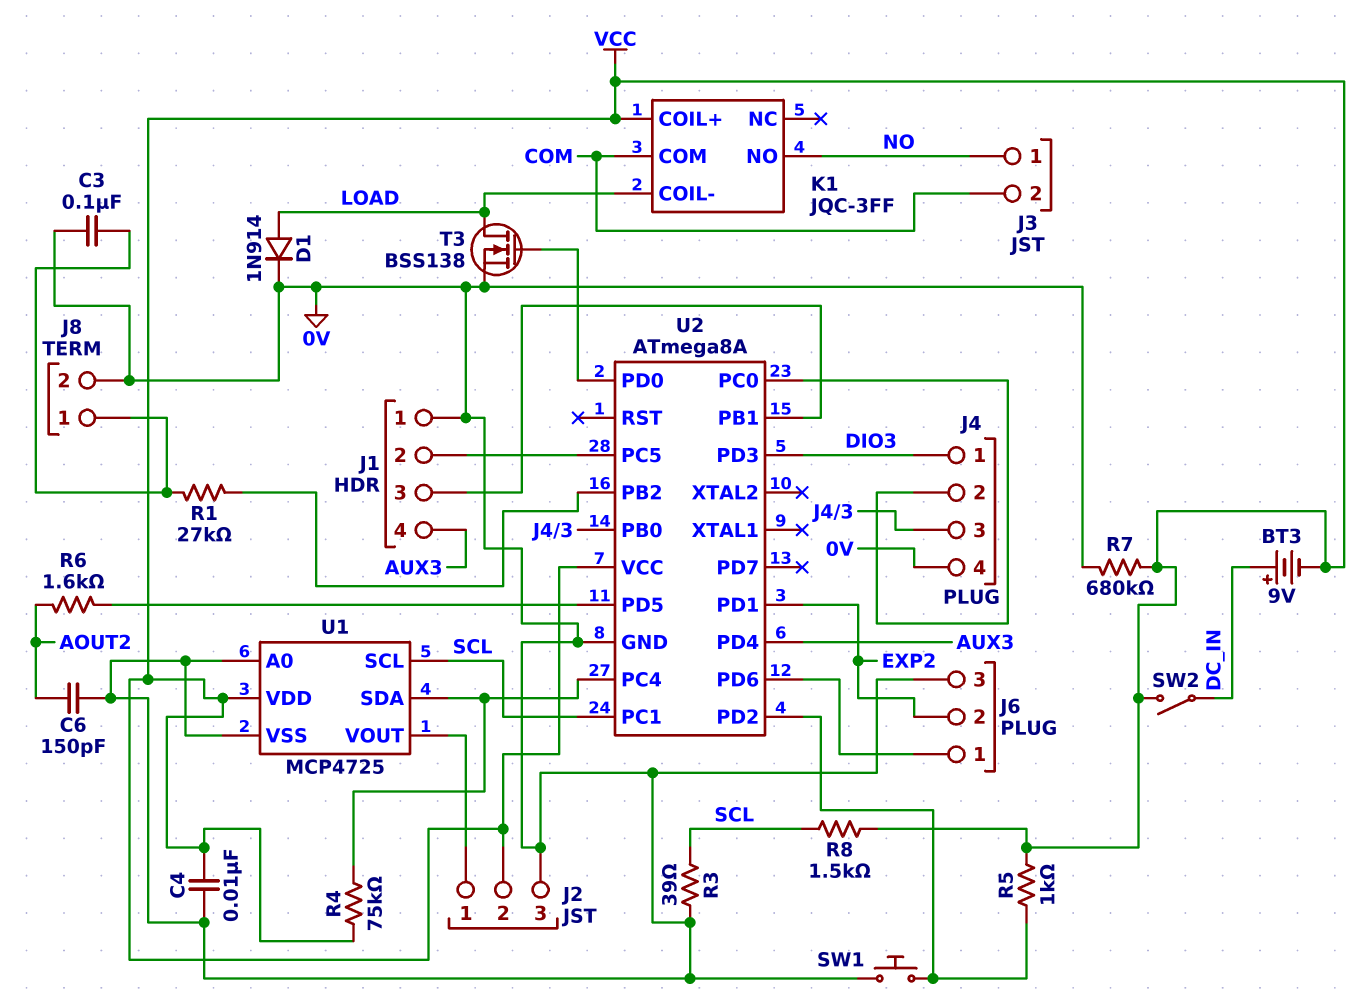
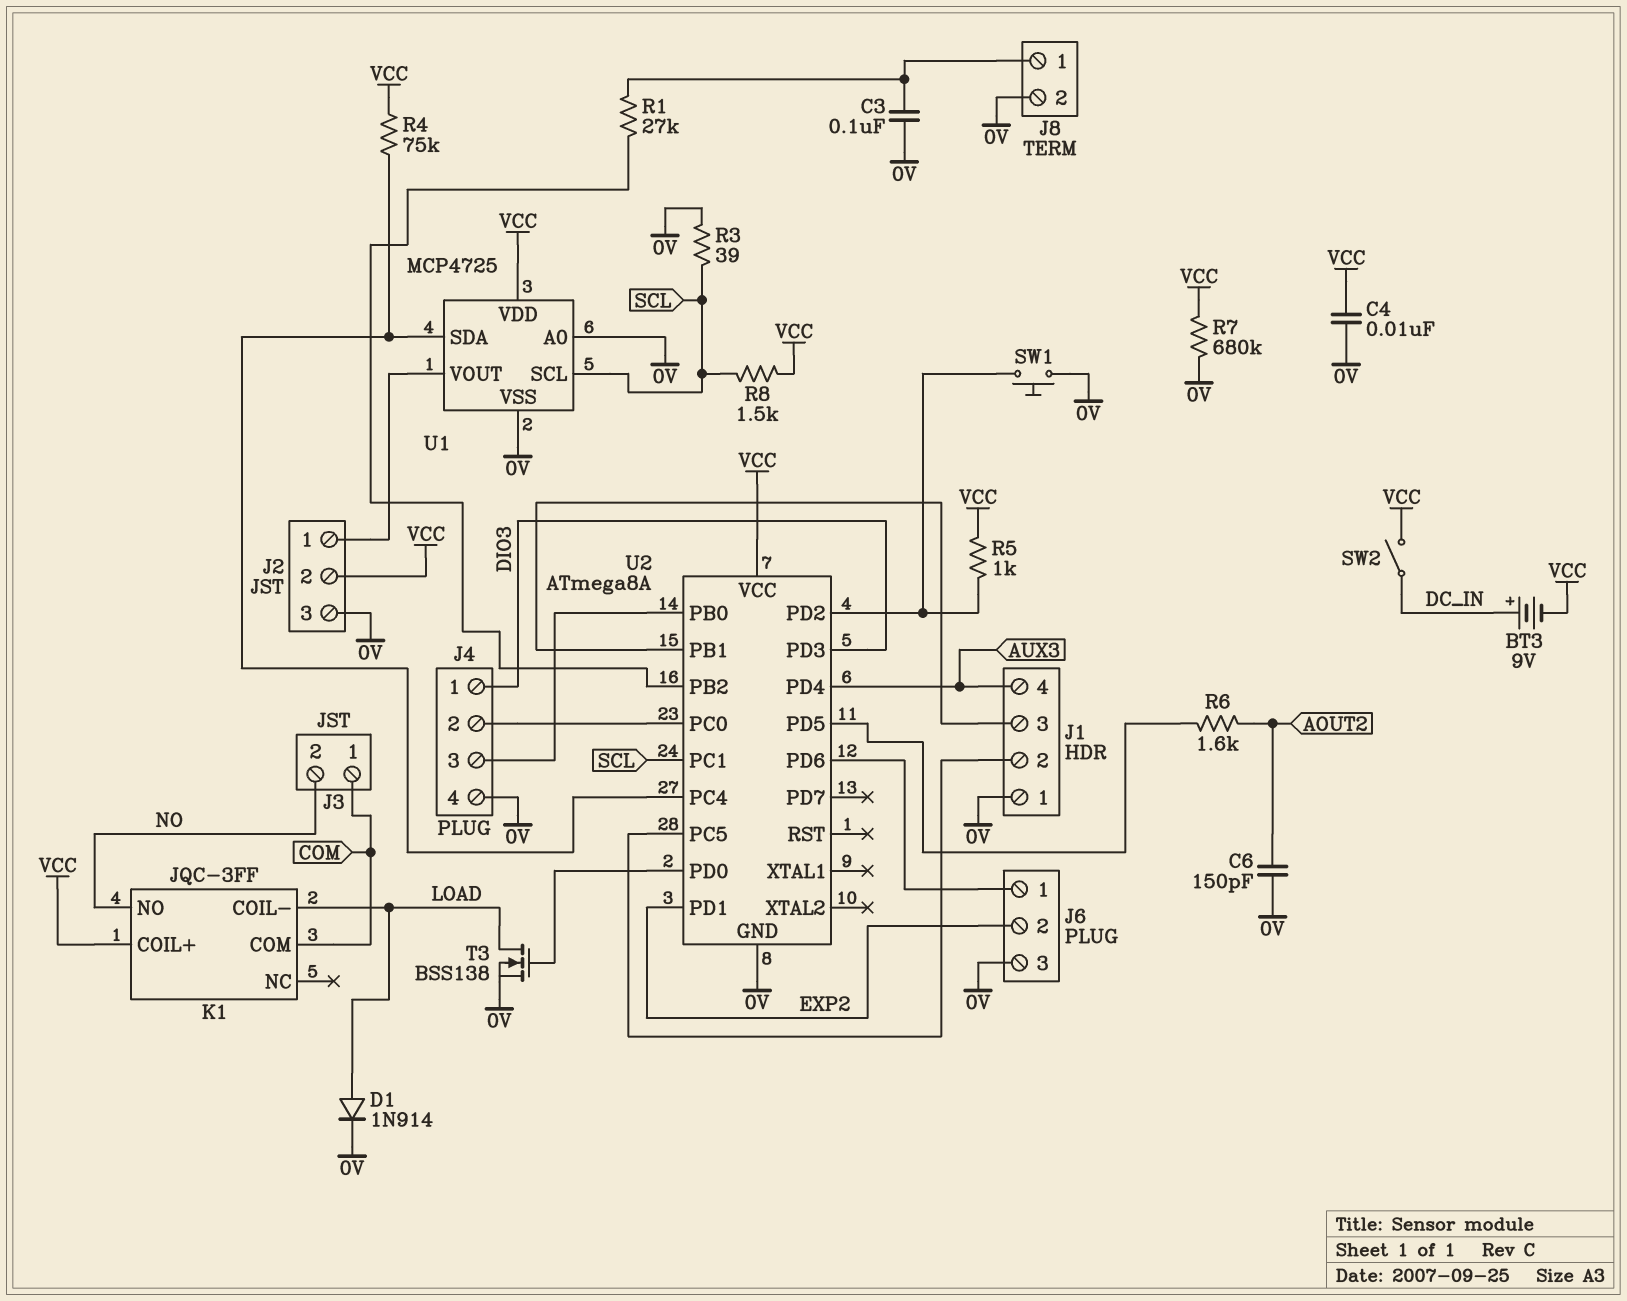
J3 pin 1: NO -> COM
J3 pin 2: COM -> NO

